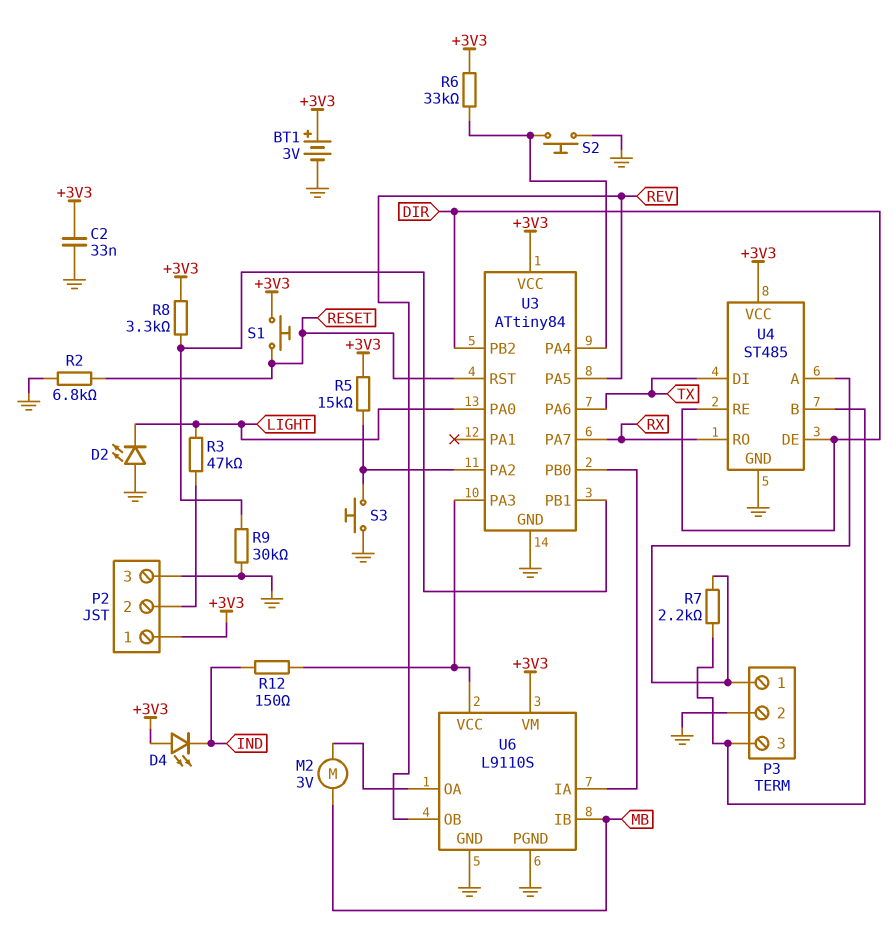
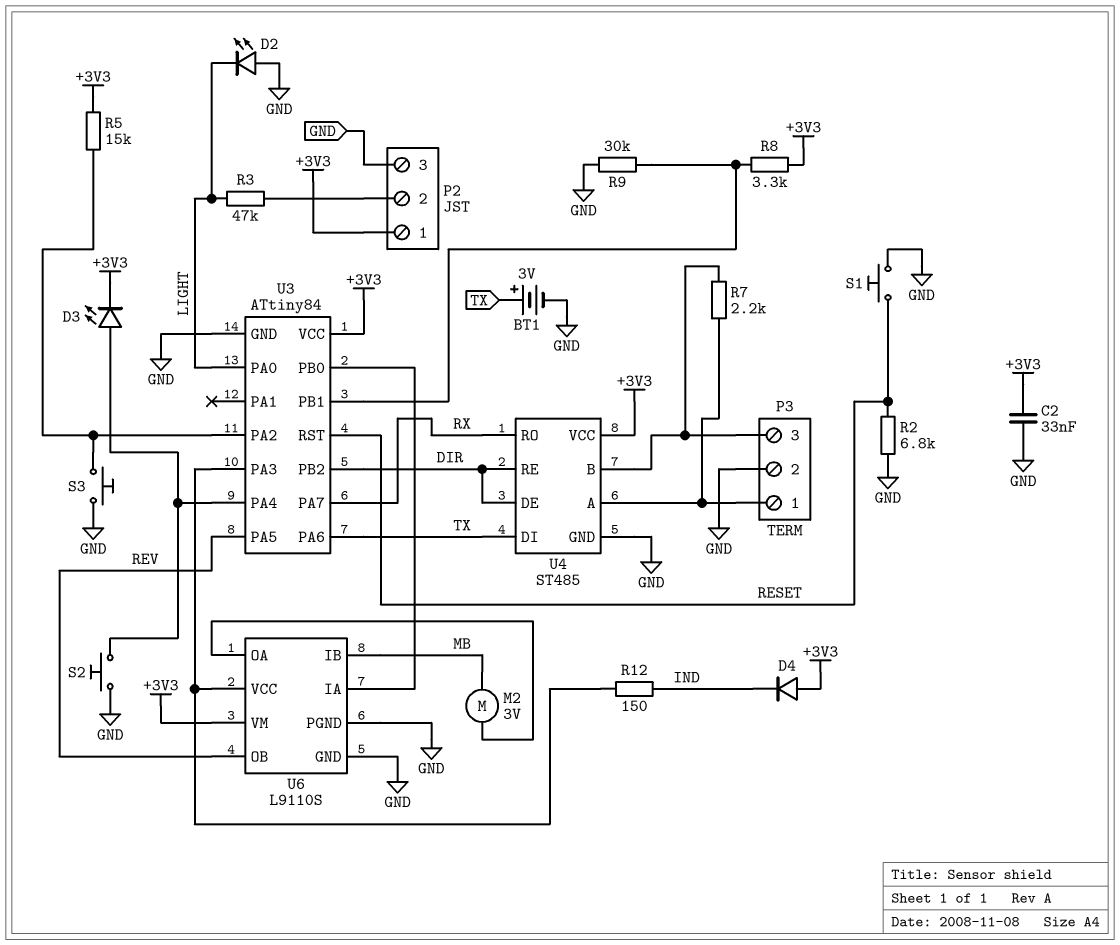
BT1: 3V (plus +3V3, minus GND) -> 3V (plus TX, minus GND)
D3: none -> LED (A U3/PA4, K +3V3)
D4: LED (A +3V3, K IND) -> diode (A +3V3, K IND)
R6: 33k (+3V3, U3/PA4) -> none
S1: button (+3V3, RESET) -> button (GND, RESET)

